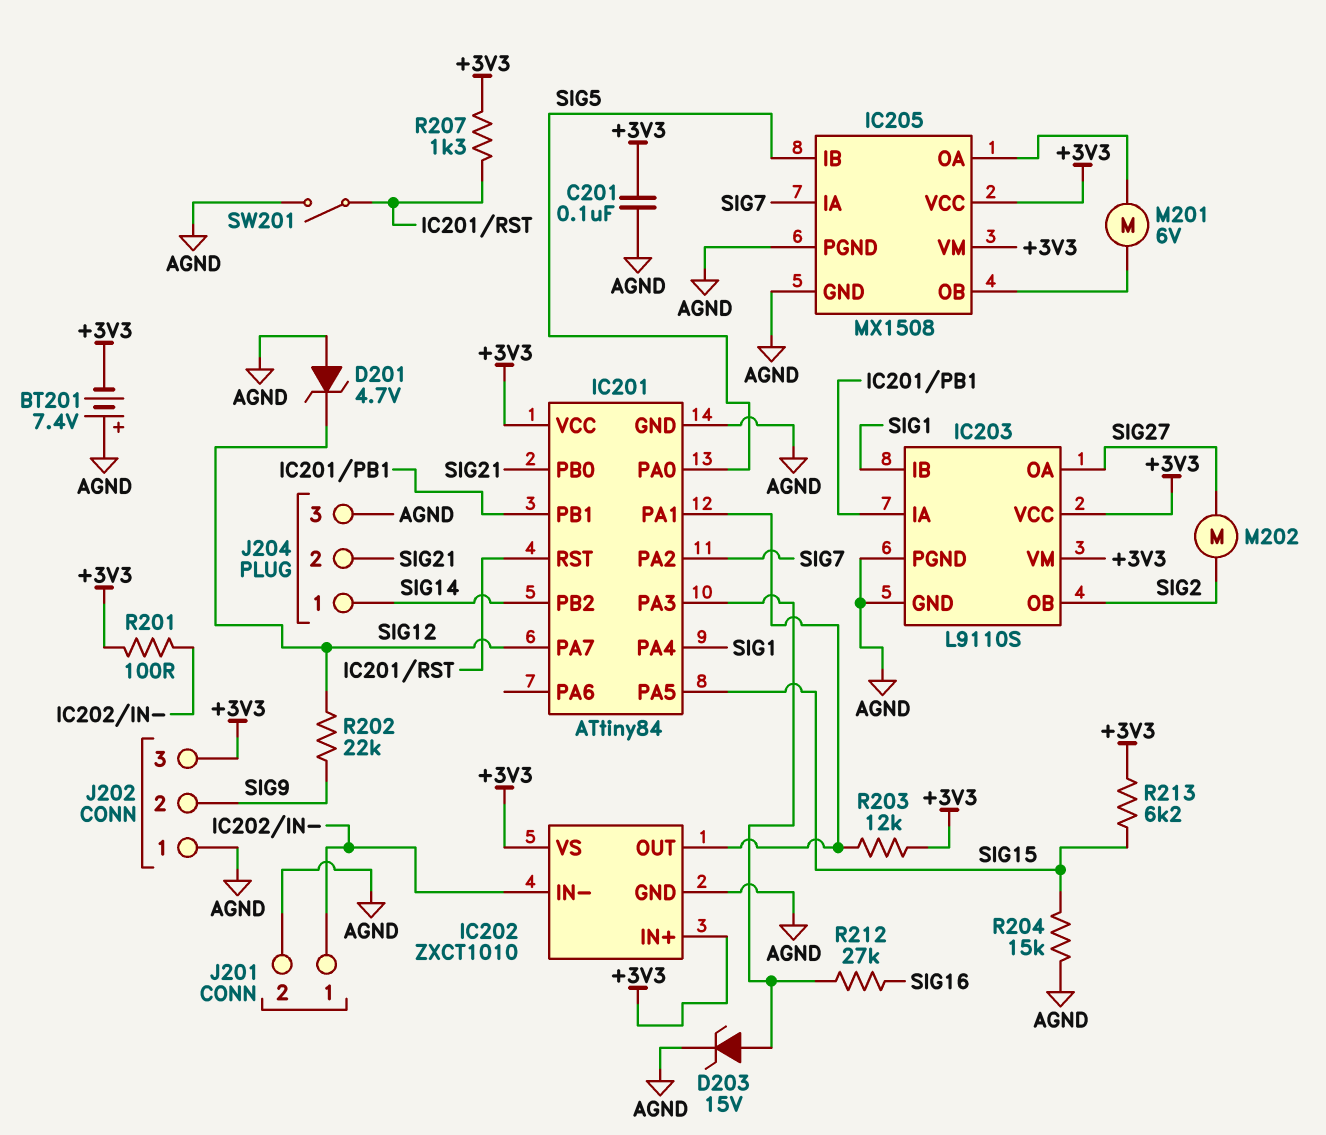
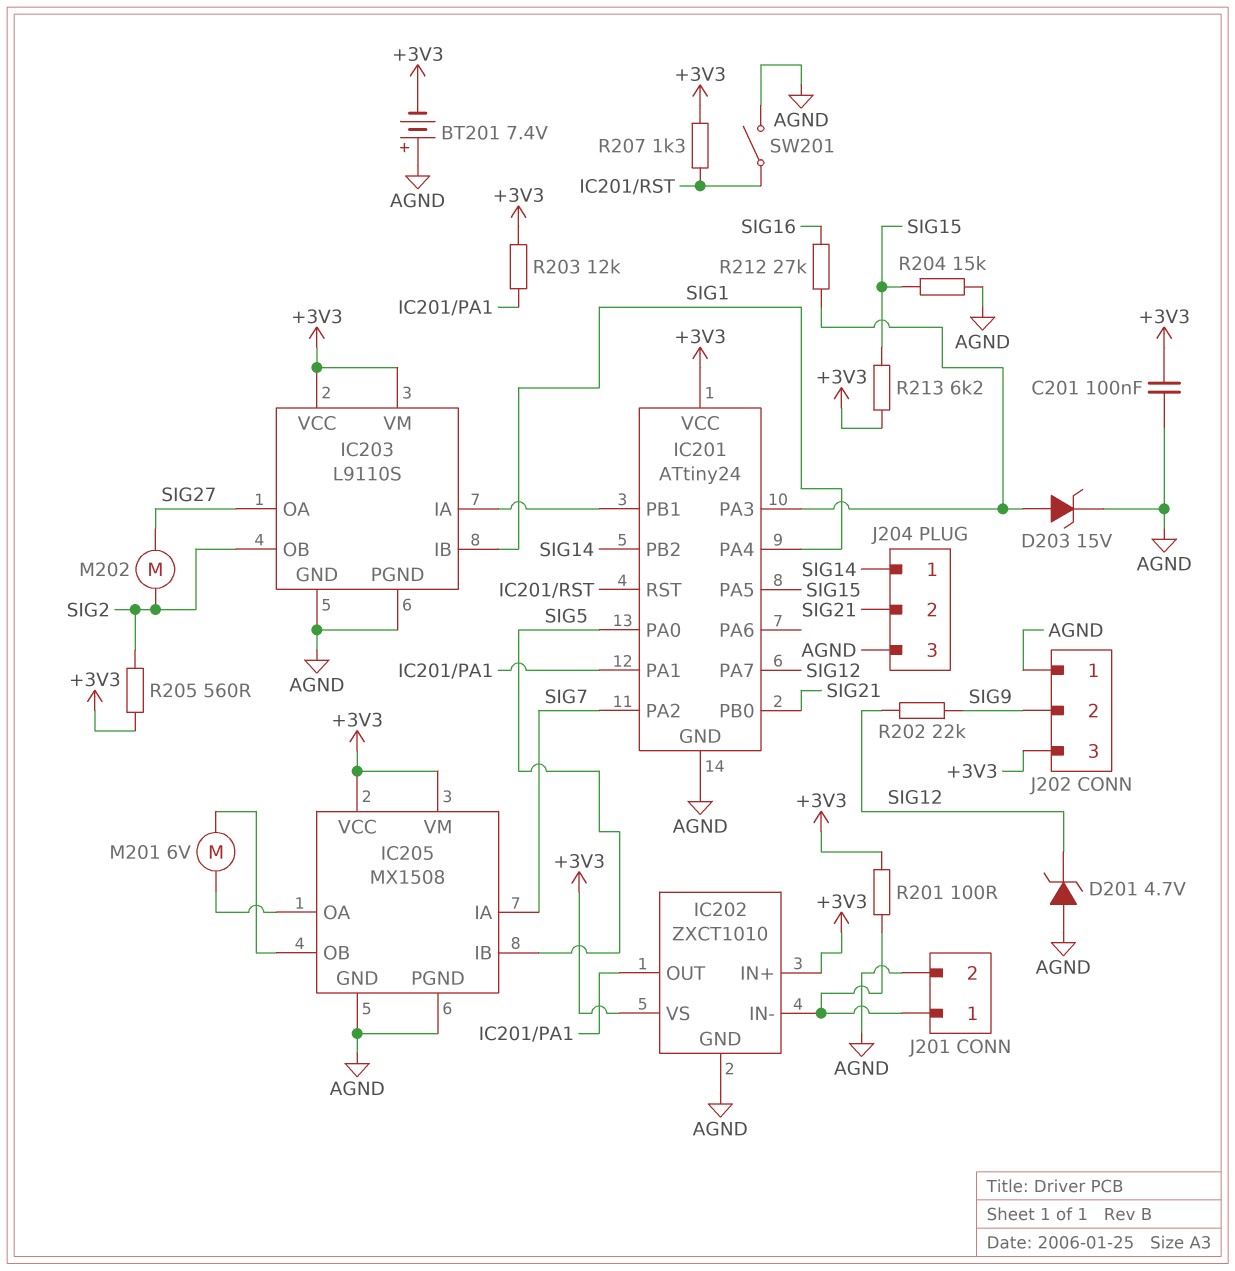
IC201: ATtiny84 -> ATtiny24
R205: none -> 560 (+3V3, SIG2)

